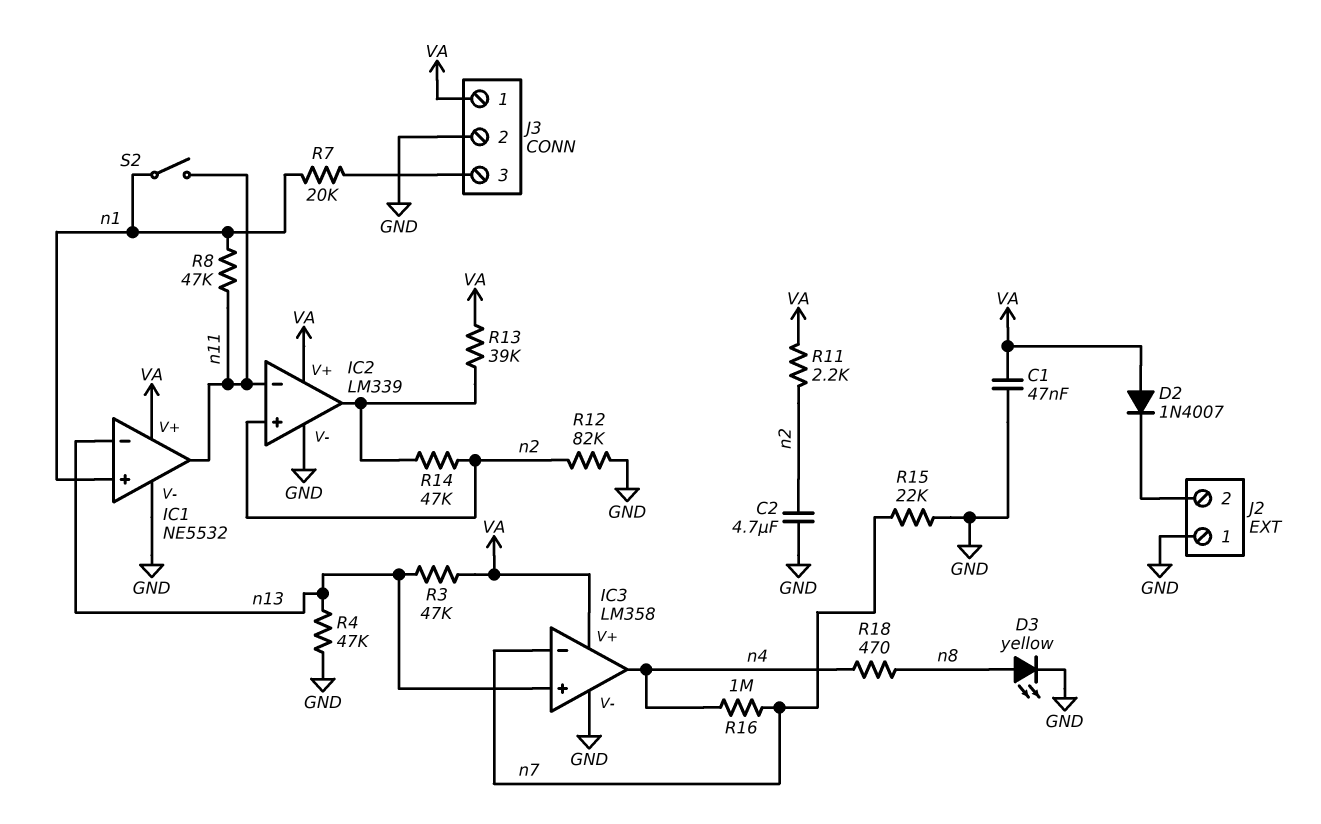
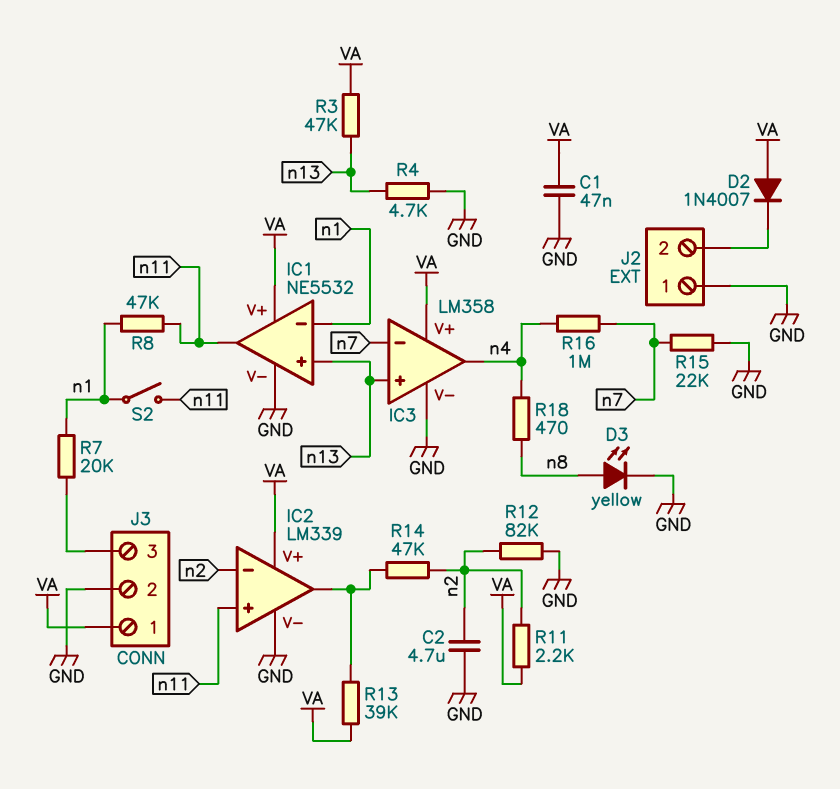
IC1 pin in+: n1 -> n13
IC1 pin in-: n13 -> n1
IC2 pin in+: n2 -> n11
IC2 pin in-: n11 -> n2
R4: 47k (GND, n13) -> 4.7k (GND, n13)

